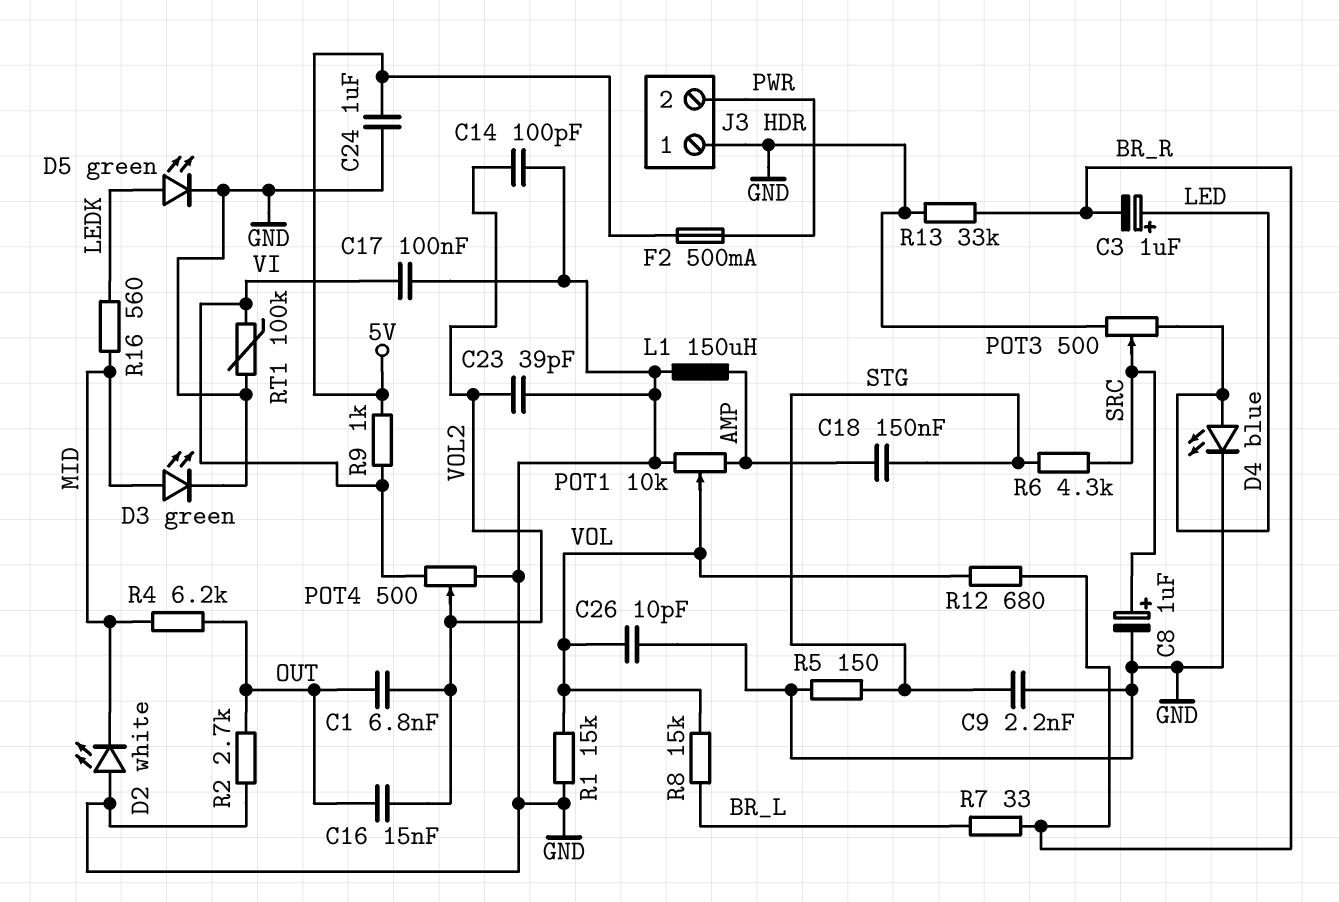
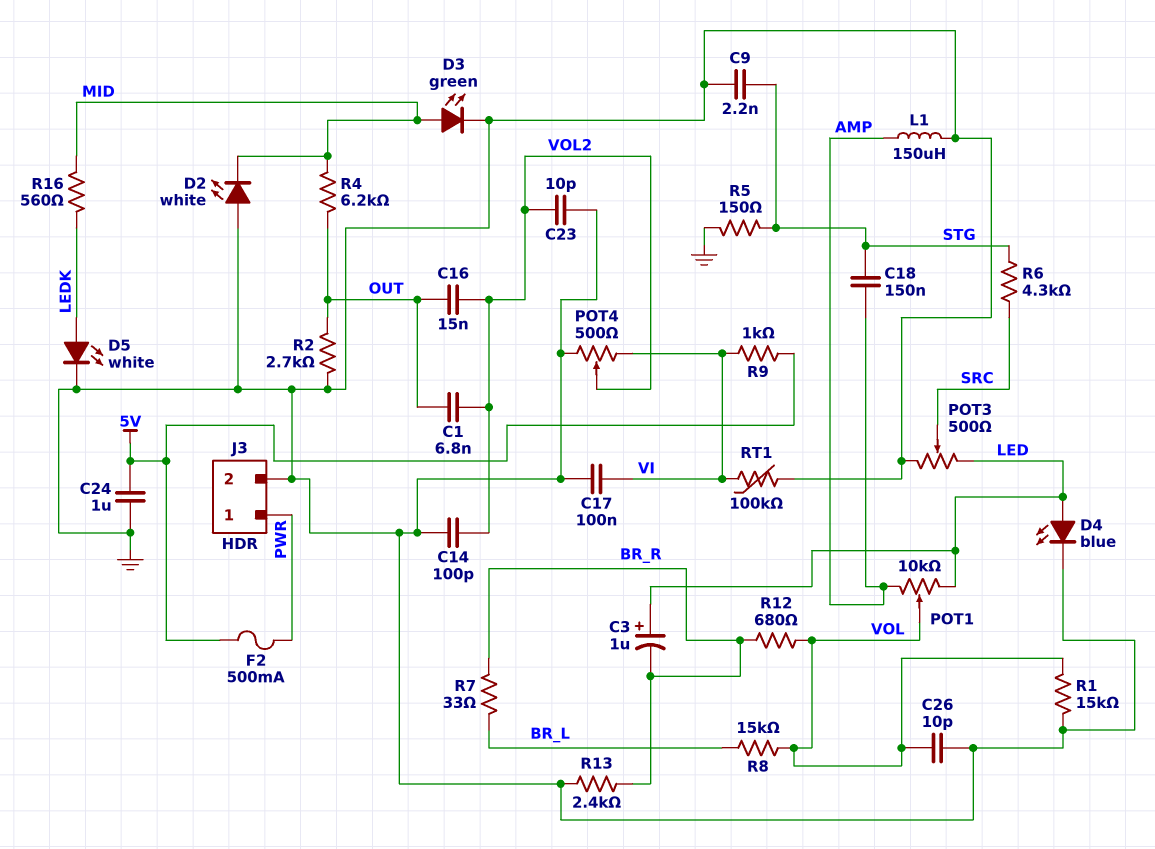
C8: 1uF (plus SRC, minus GND) -> none
C23: 39pF (GND, VOL2) -> 10pF (GND, VOL2)
D5: LED green (A LEDK, K GND) -> LED white (A LEDK, K GND)
J3 pin 1: GND -> PWR
J3 pin 2: PWR -> GND
POT1: 10k (AMP, GND, wiper VOL) -> 10k (AMP, LED, wiper VOL)
R13: 33k (BR_R, GND) -> 2.4k (BR_R, GND)

